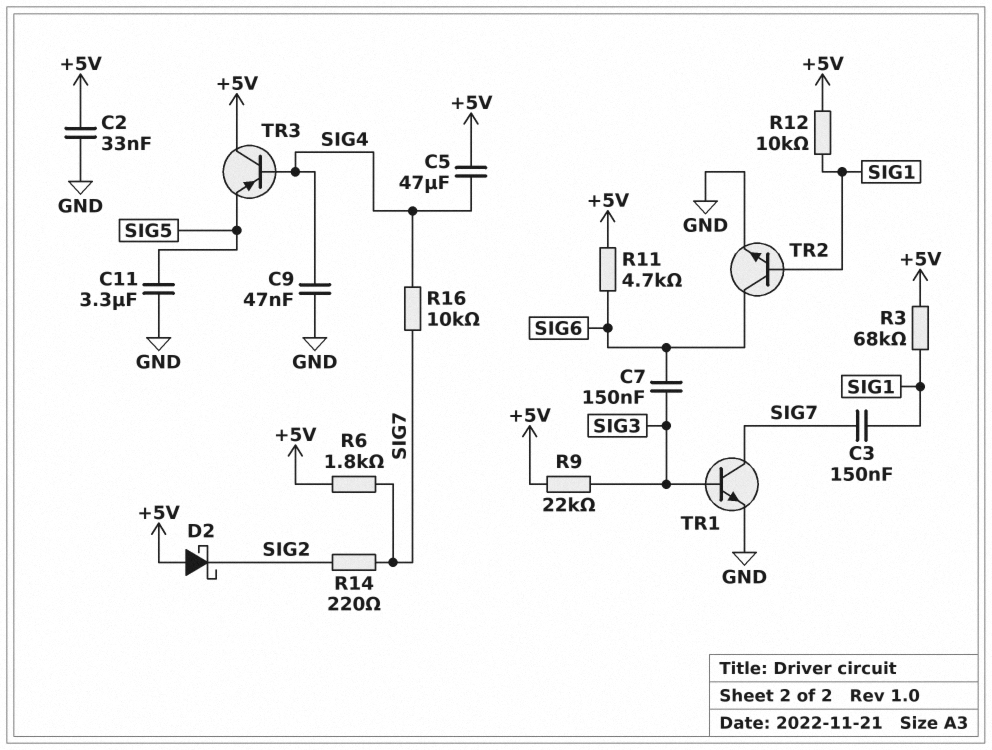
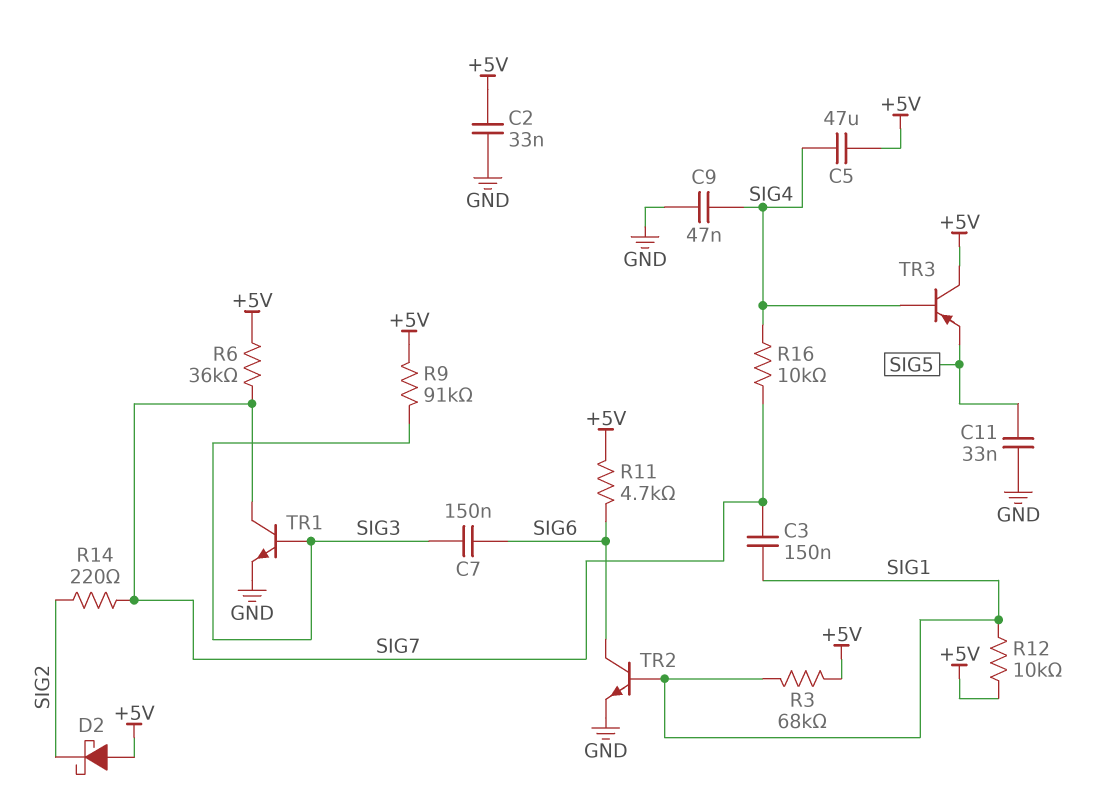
C11: 3.3uF (GND, SIG5) -> 33nF (GND, SIG5)
R6: 1.8k (+5V, SIG7) -> 36k (+5V, SIG7)
R9: 22k (+5V, SIG3) -> 91k (+5V, SIG3)

